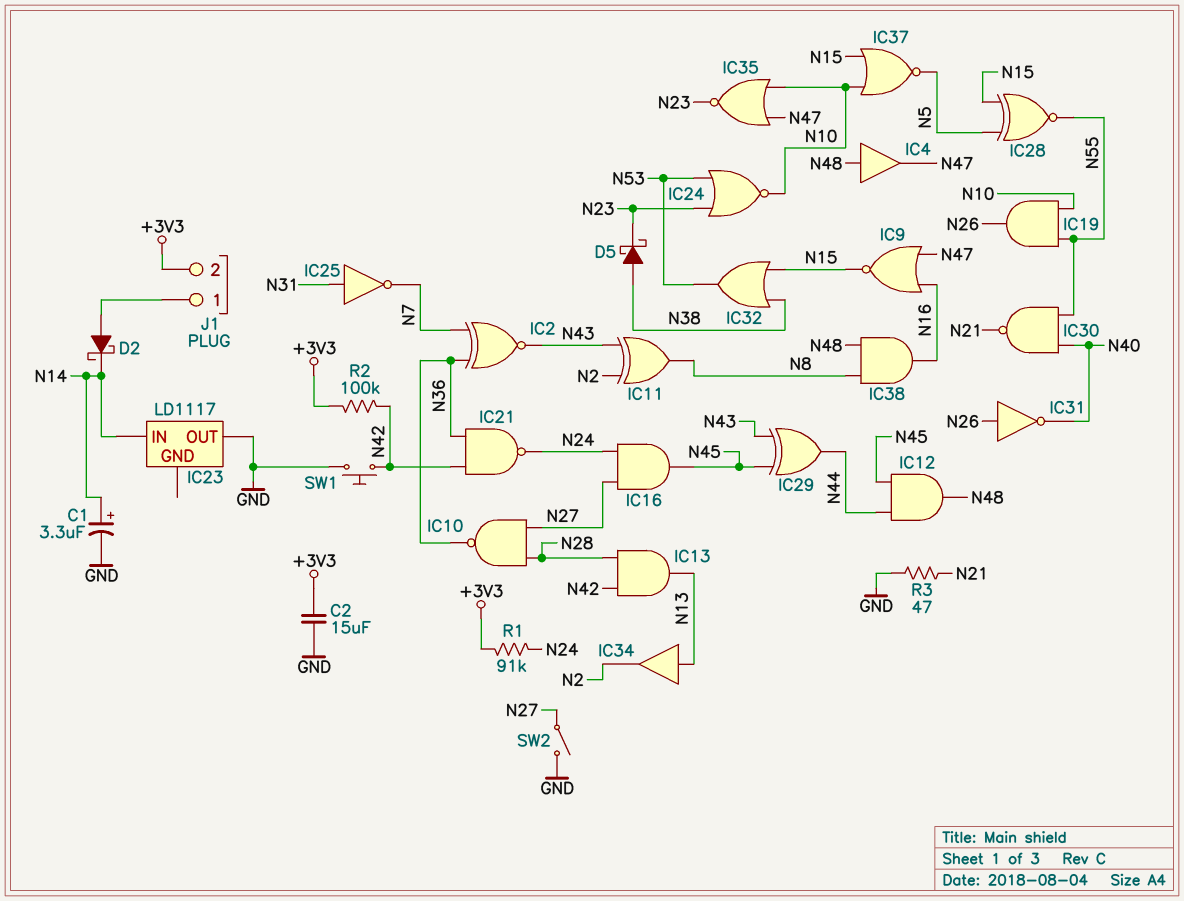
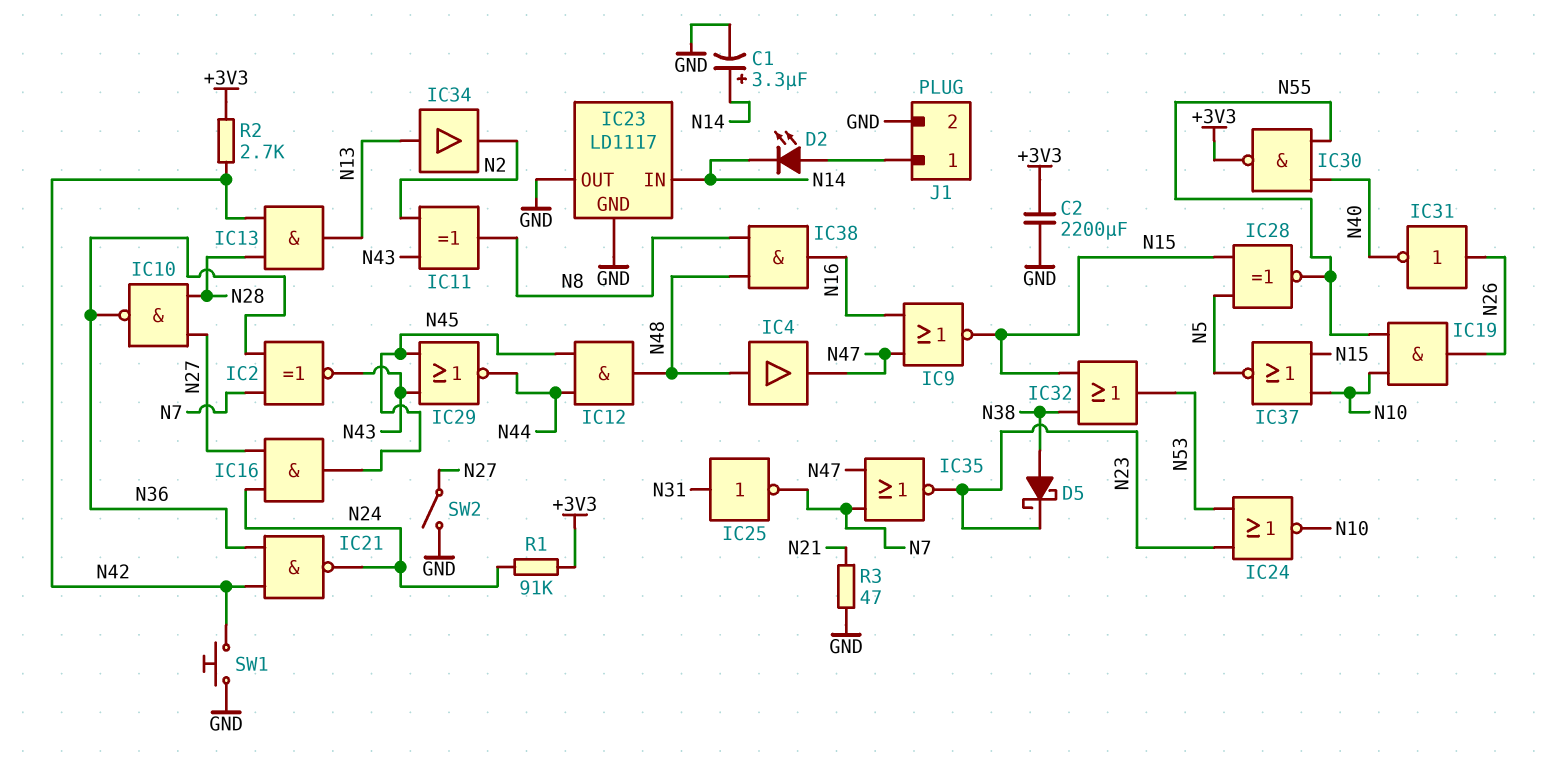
C2: 15uF (+3V3, GND) -> 2200uF (+3V3, GND)
D2: schottky (A J1/1, K N14) -> LED (A J1/1, K N14)
IC23 pin GND: none -> GND
IC29: XOR (in N43, in N45, out N44) -> NOR (in N43, in N45, out N44)
IC30: NAND (in N40, in N55, out N21) -> NAND (in N40, in N55, out +3V3)
IC35: NOR (in N10, in N47, out N23) -> NOR (in N7, in N47, out N23)
J1 pin 2: +3V3 -> GND
R2: 100k (+3V3, N42) -> 2.7k (+3V3, N42)

